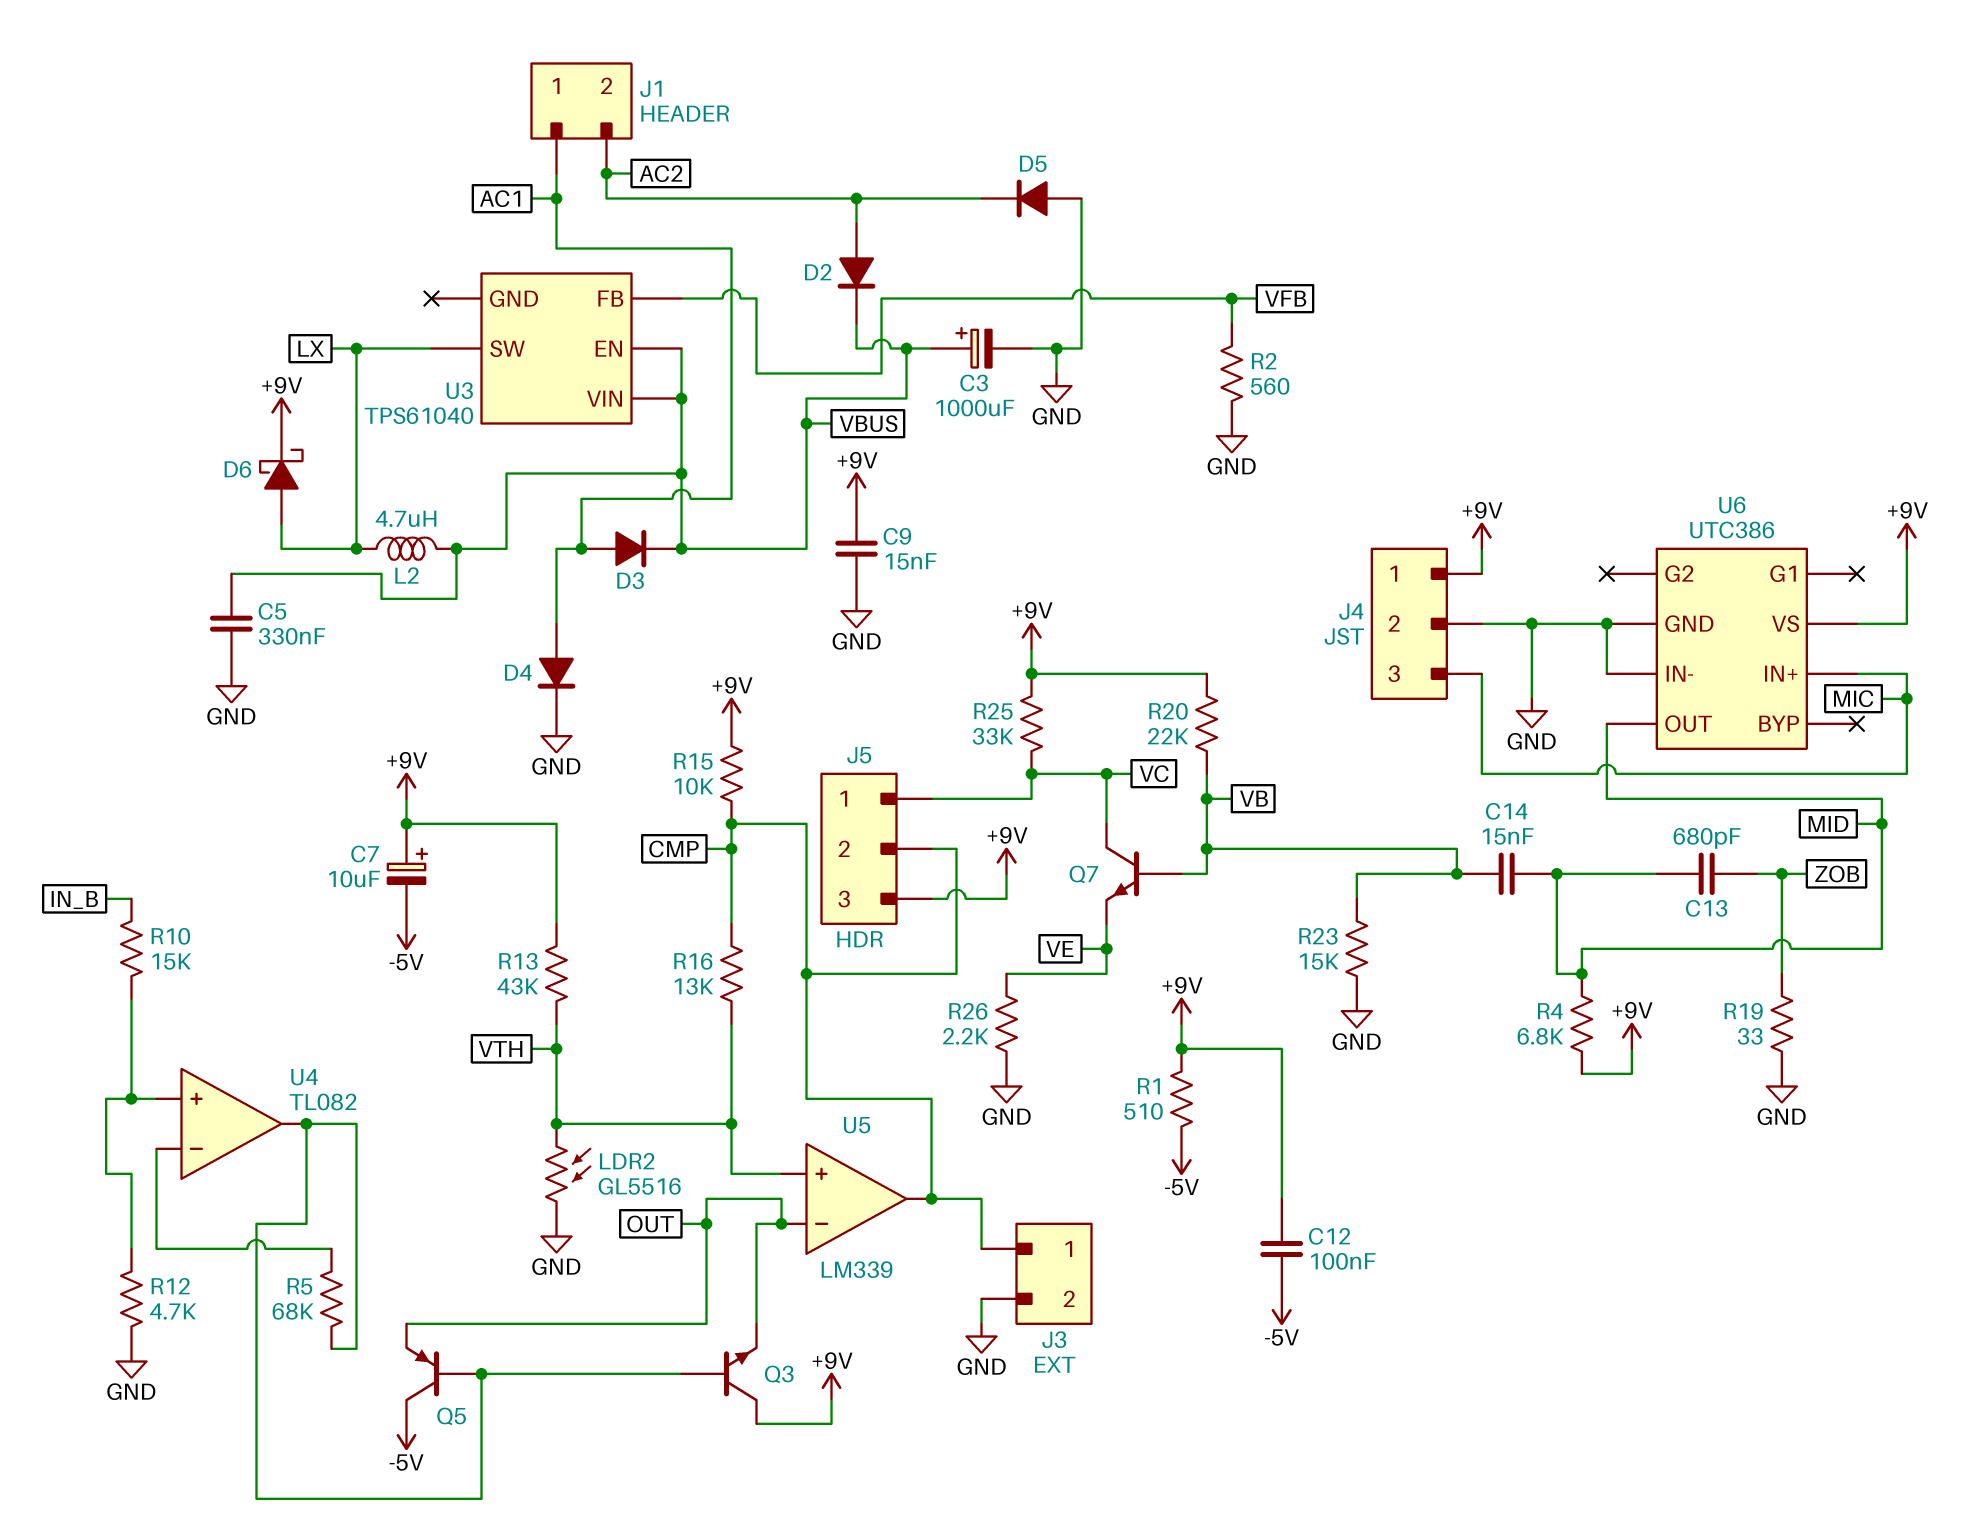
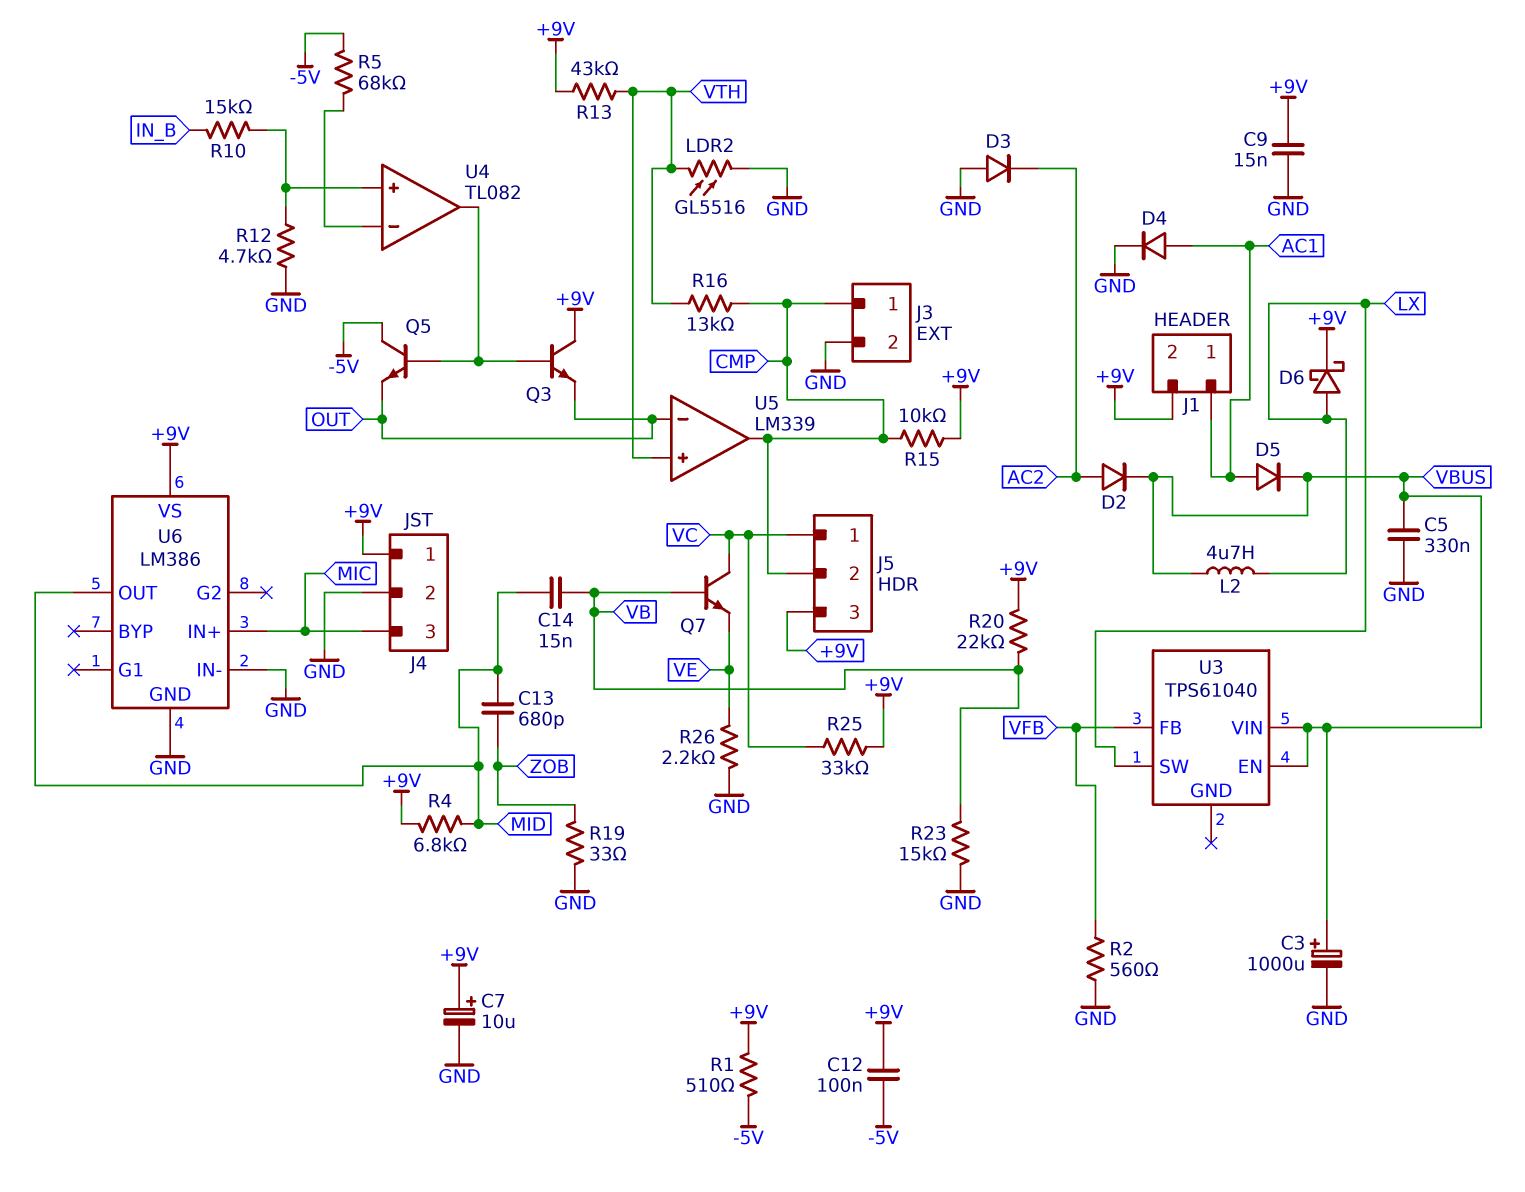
C7: 10uF (plus +9V, minus -5V) -> 10uF (plus +9V, minus GND)
D3: diode (A AC1, K VBUS) -> diode (A GND, K AC2)
D5: diode (A GND, K AC2) -> diode (A AC1, K VBUS)
J1 pin 2: AC2 -> +9V
Q5: PNP (B U4/out, C -5V, E OUT) -> NPN (B U4/out, C -5V, E OUT)
R5: 68k (U4/in-, U4/out) -> 68k (-5V, U4/in-)
U6: UTC386 -> LM386

